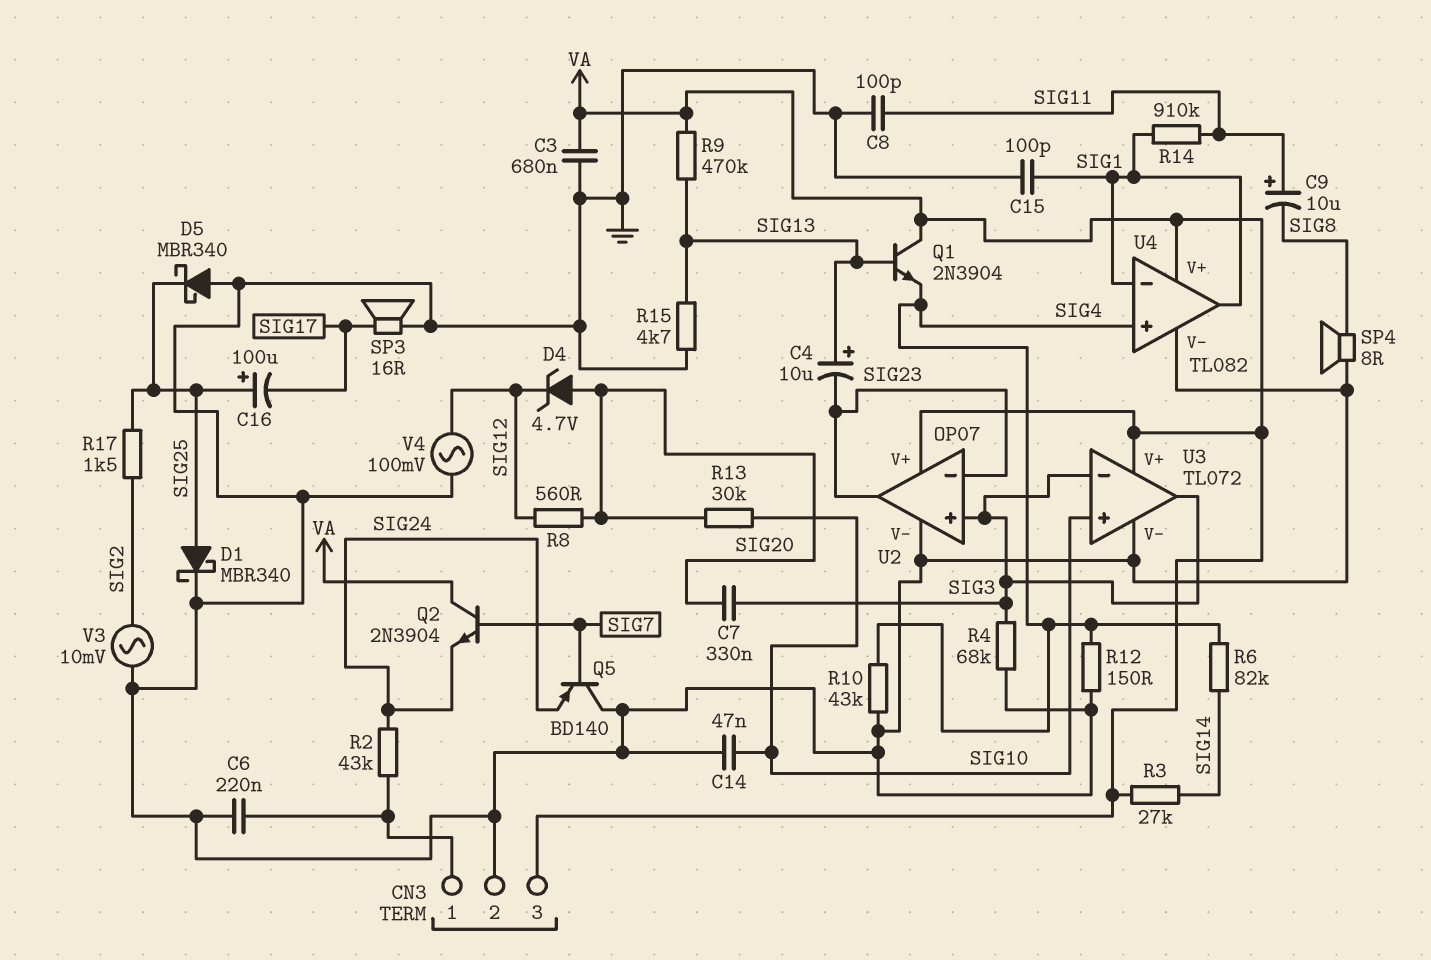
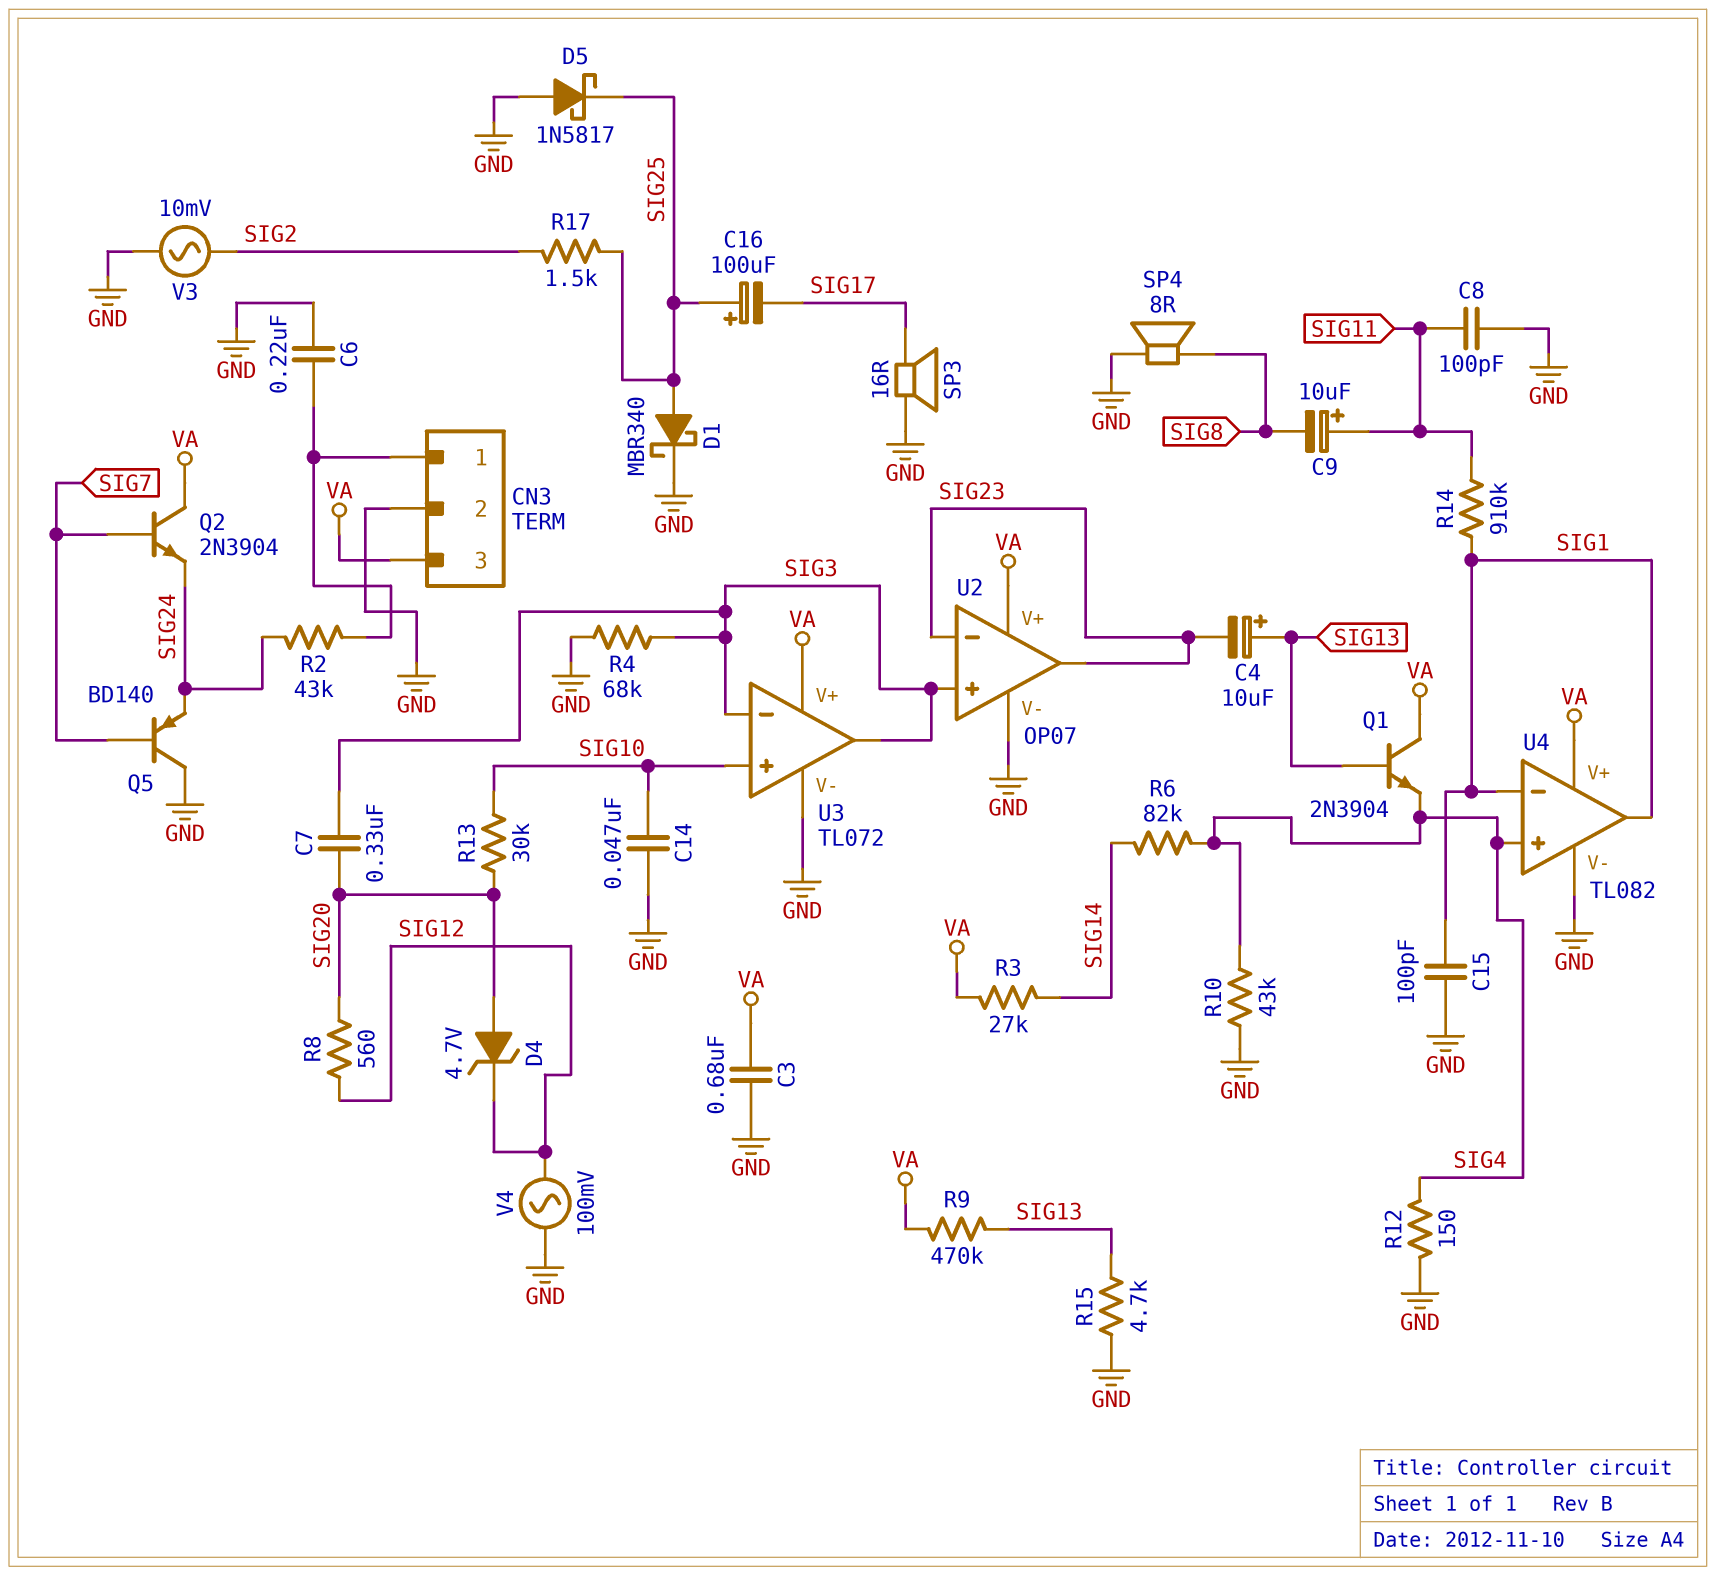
D5: schottky MBR340 (A GND, K SIG25) -> schottky 1N5817 (A GND, K SIG25)

